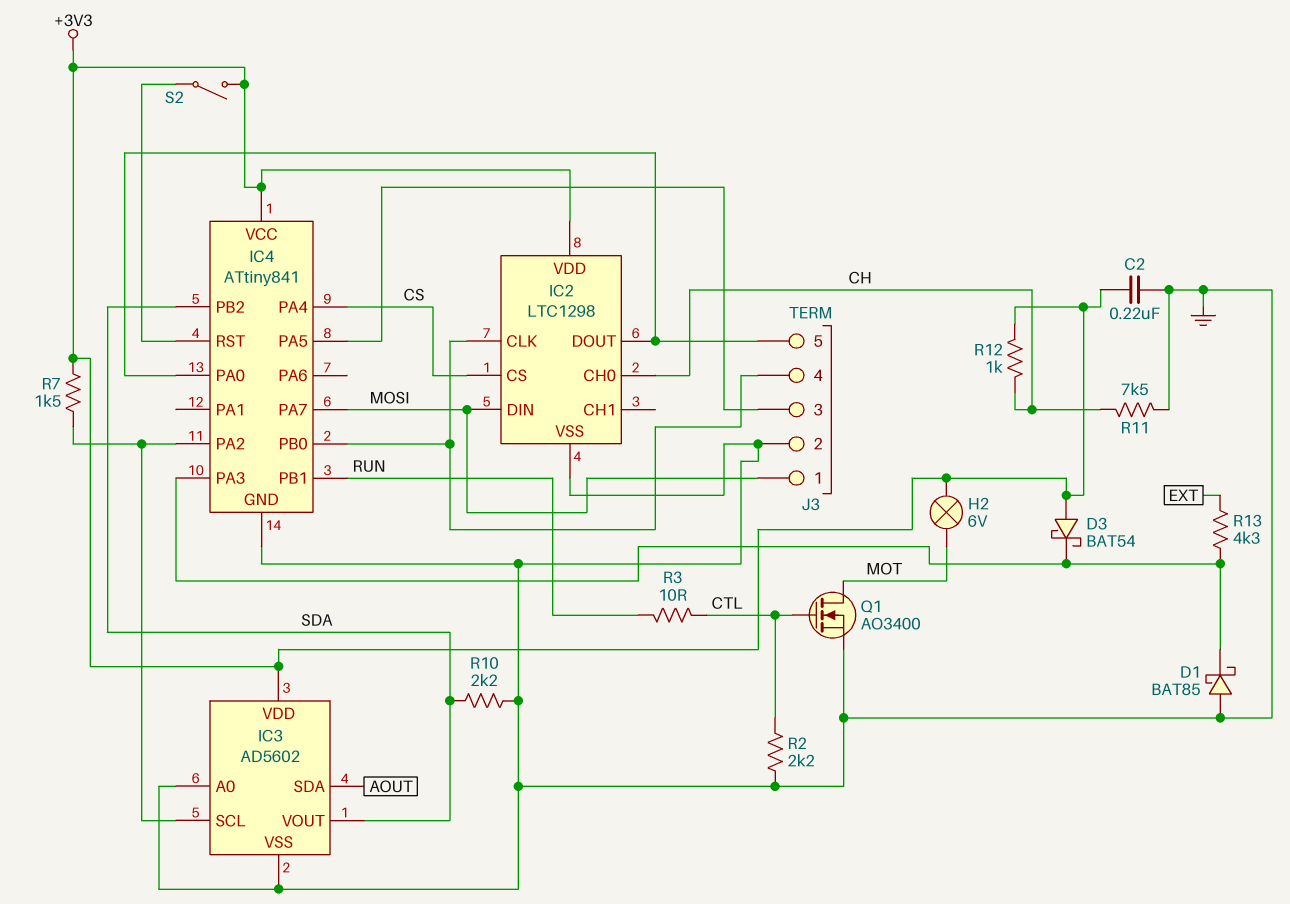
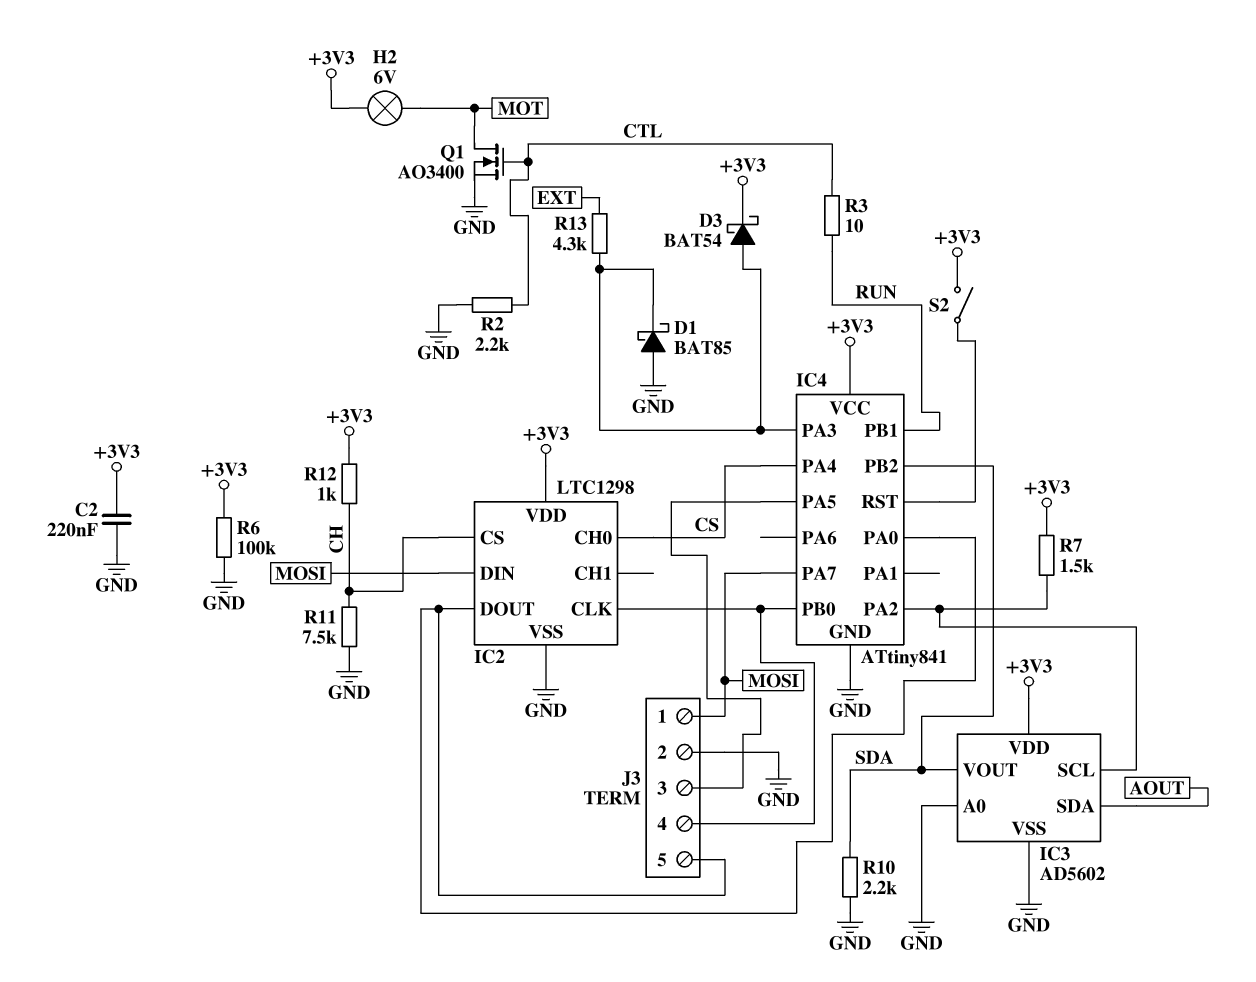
D3: schottky BAT54 (A +3V3, K IC4/PA3) -> schottky BAT54 (A IC4/PA3, K +3V3)
IC2 pin CH0: CH -> CS
IC2 pin CS: CS -> CH
R6: none -> 100k (+3V3, GND)

